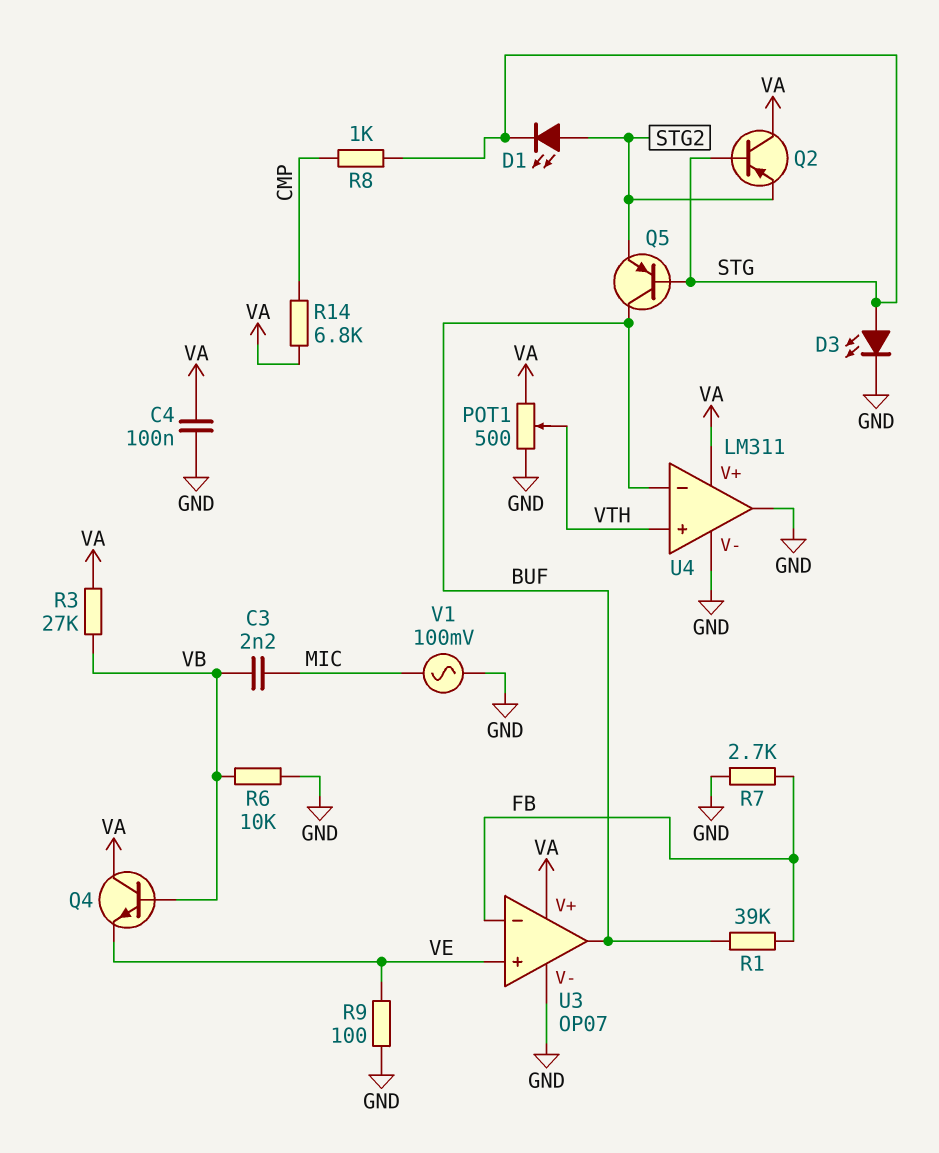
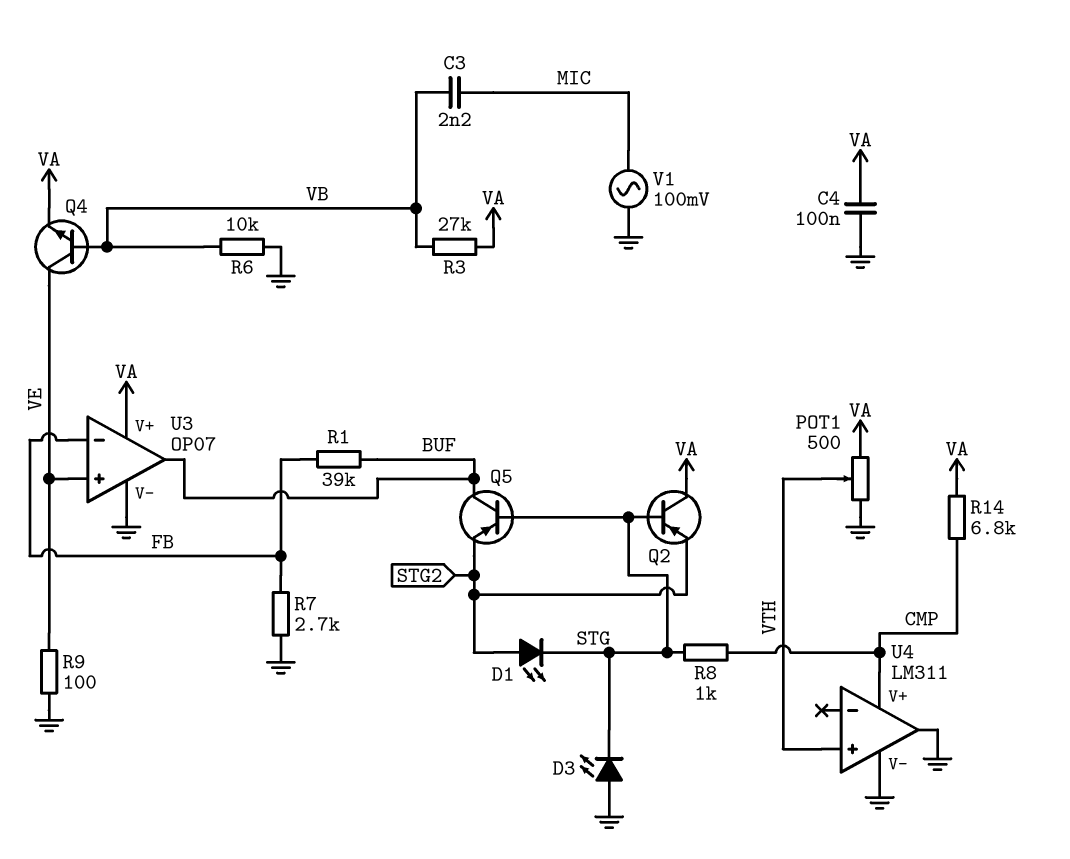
D3: LED (A STG, K GND) -> LED (A GND, K STG)
Q4: NPN (B VB, C VA, E VE) -> NPN (B VB, C VE, E VA)
U4 pin V+: VA -> CMP
U4 pin in-: BUF -> none

